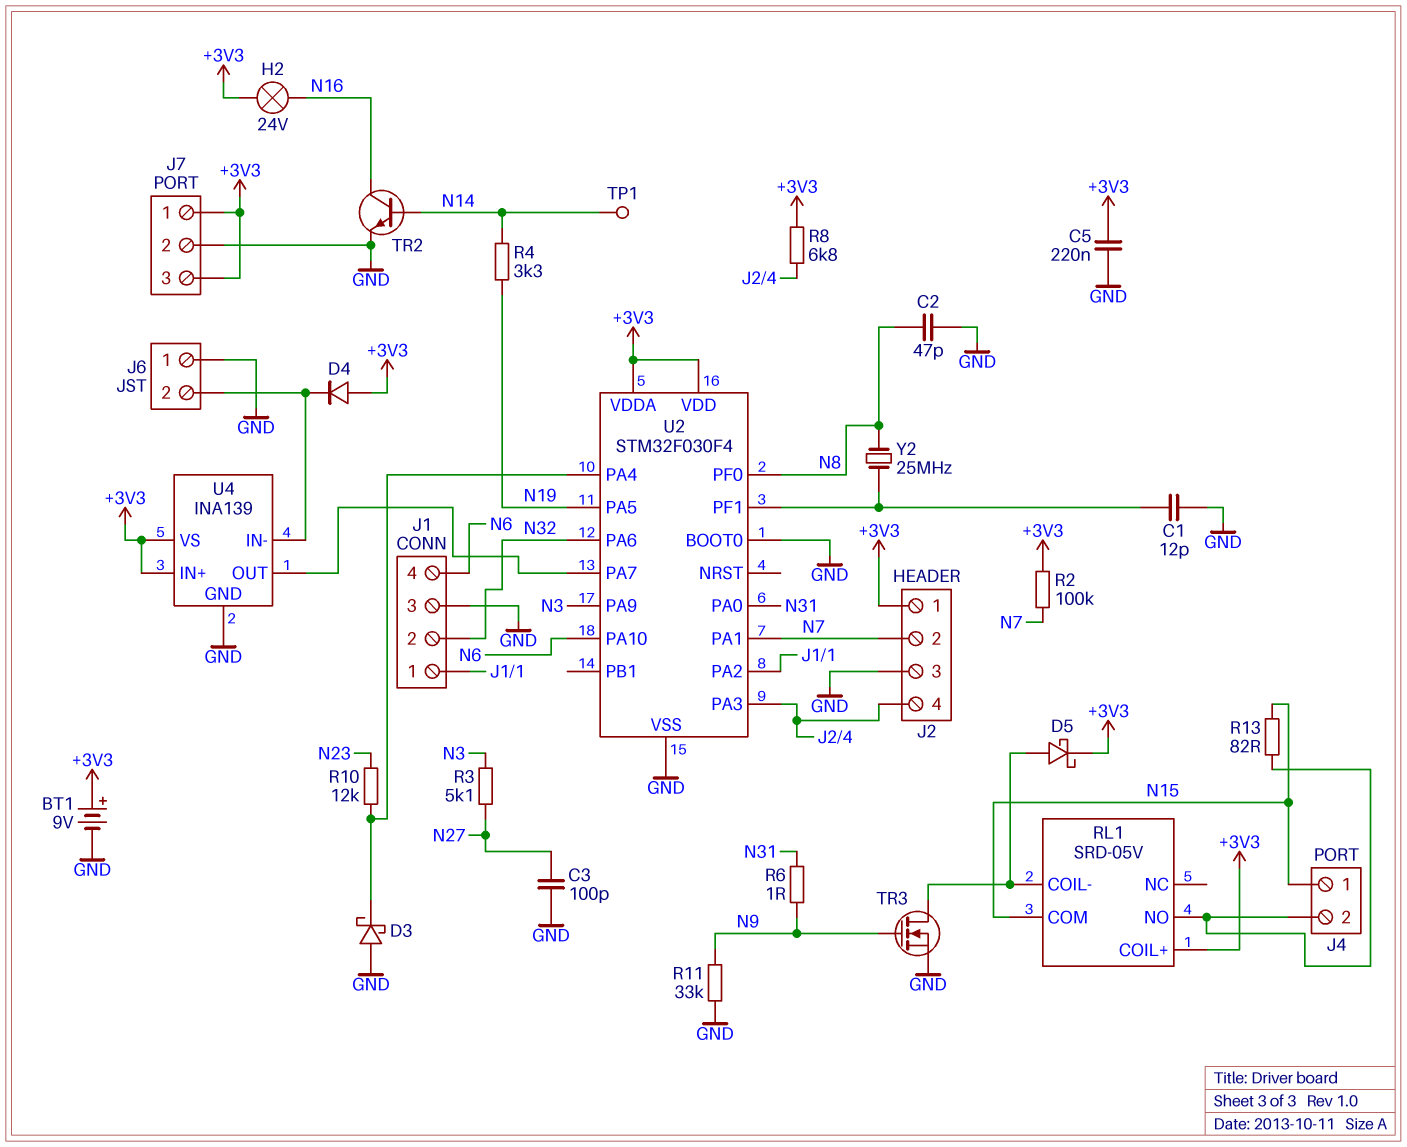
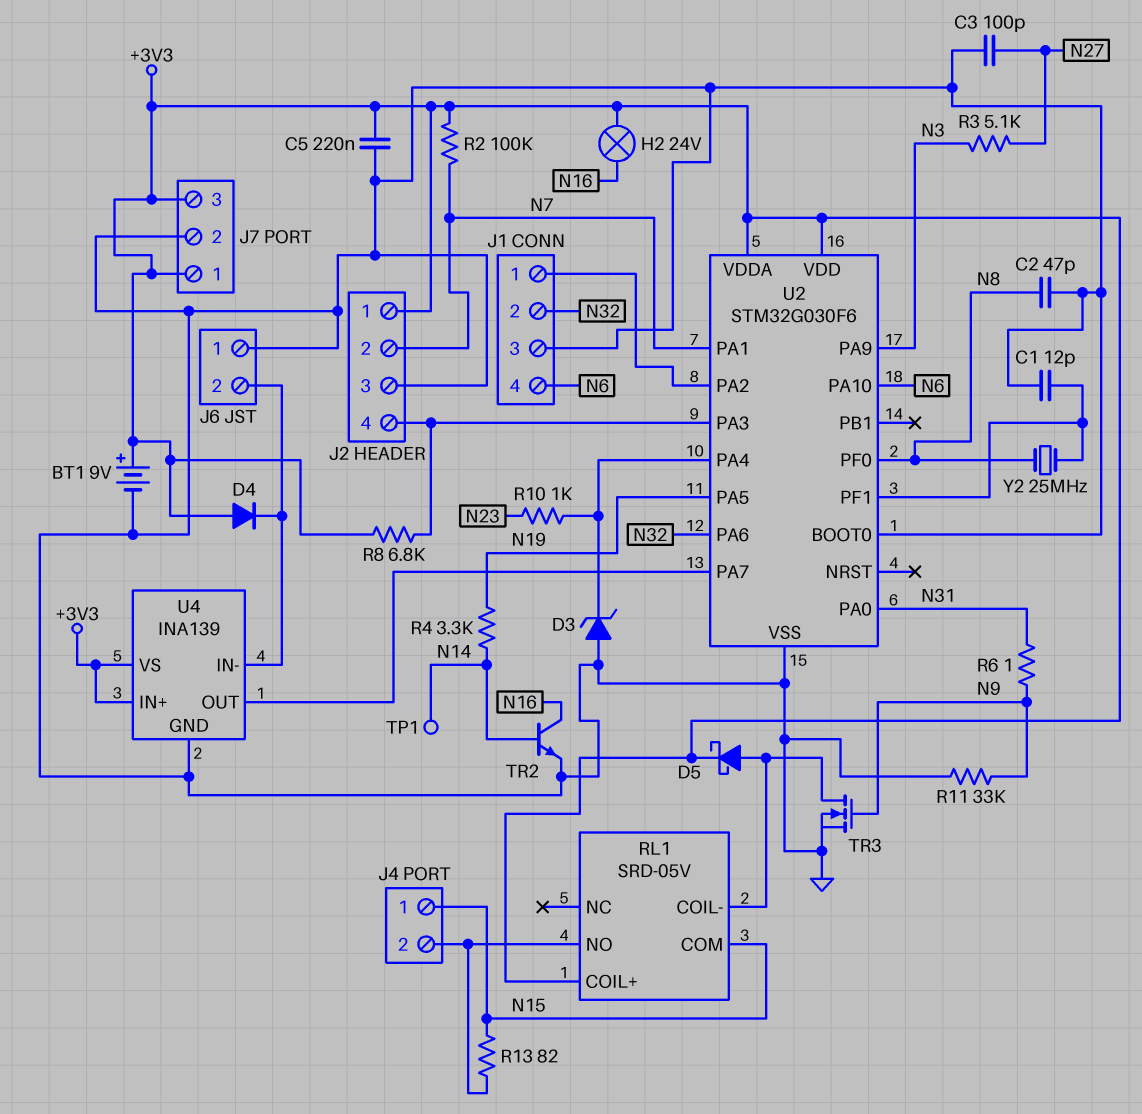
D3: schottky (A GND, K U2/PA4) -> zener (A GND, K U2/PA4)
R10: 12k (N23, U2/PA4) -> 1k (N23, U2/PA4)
U2: STM32F030F4 -> STM32G030F6

